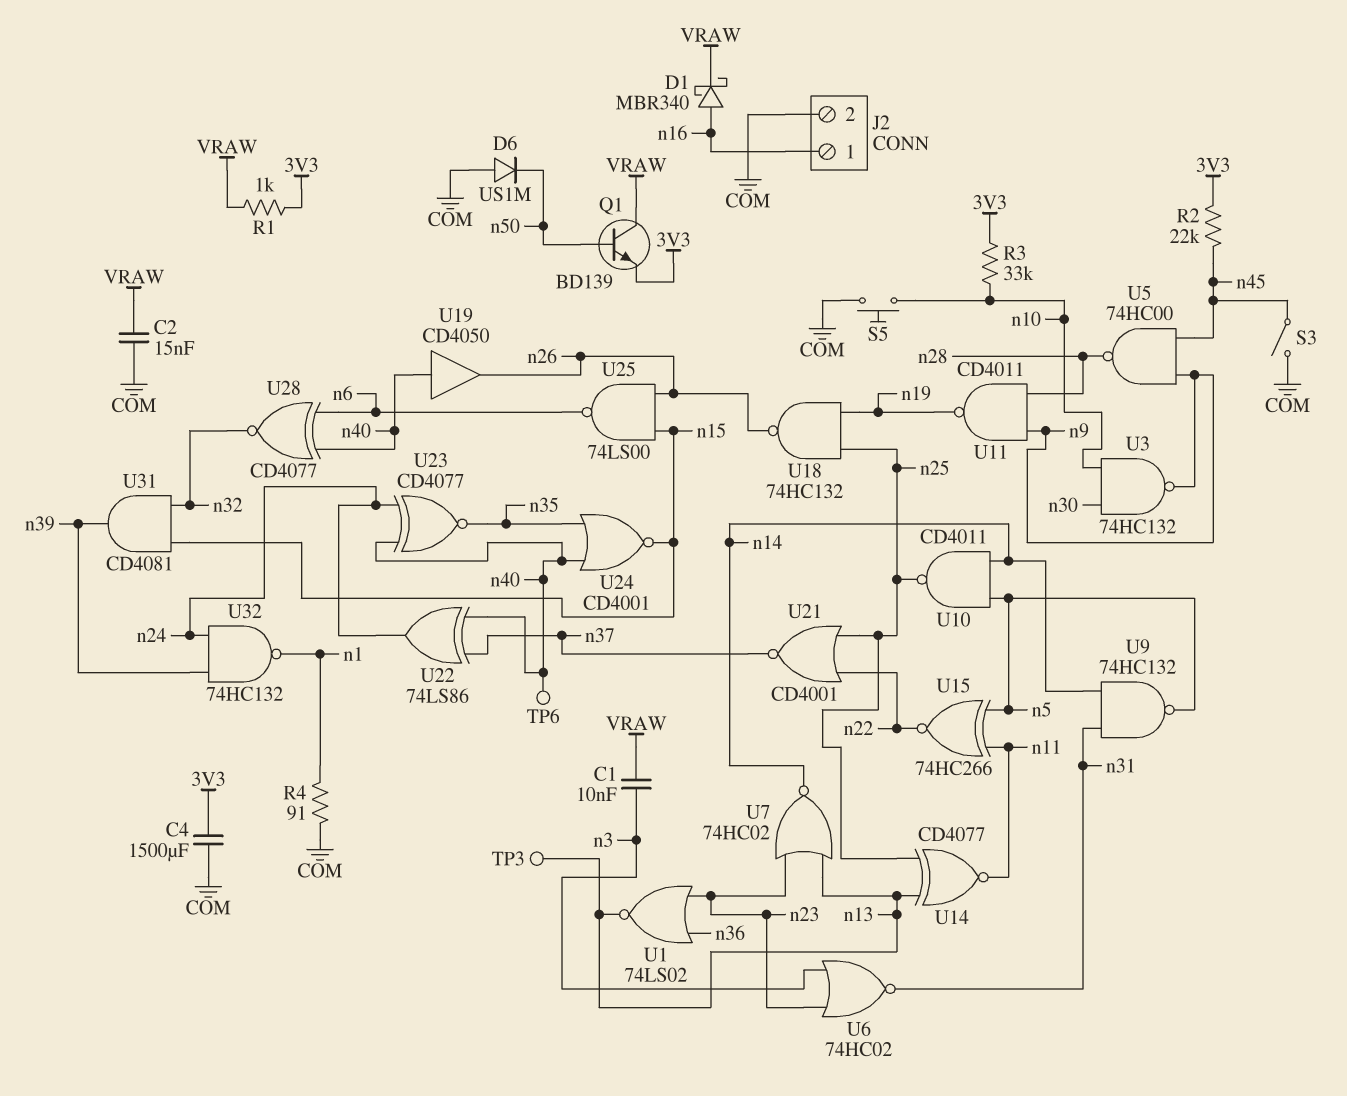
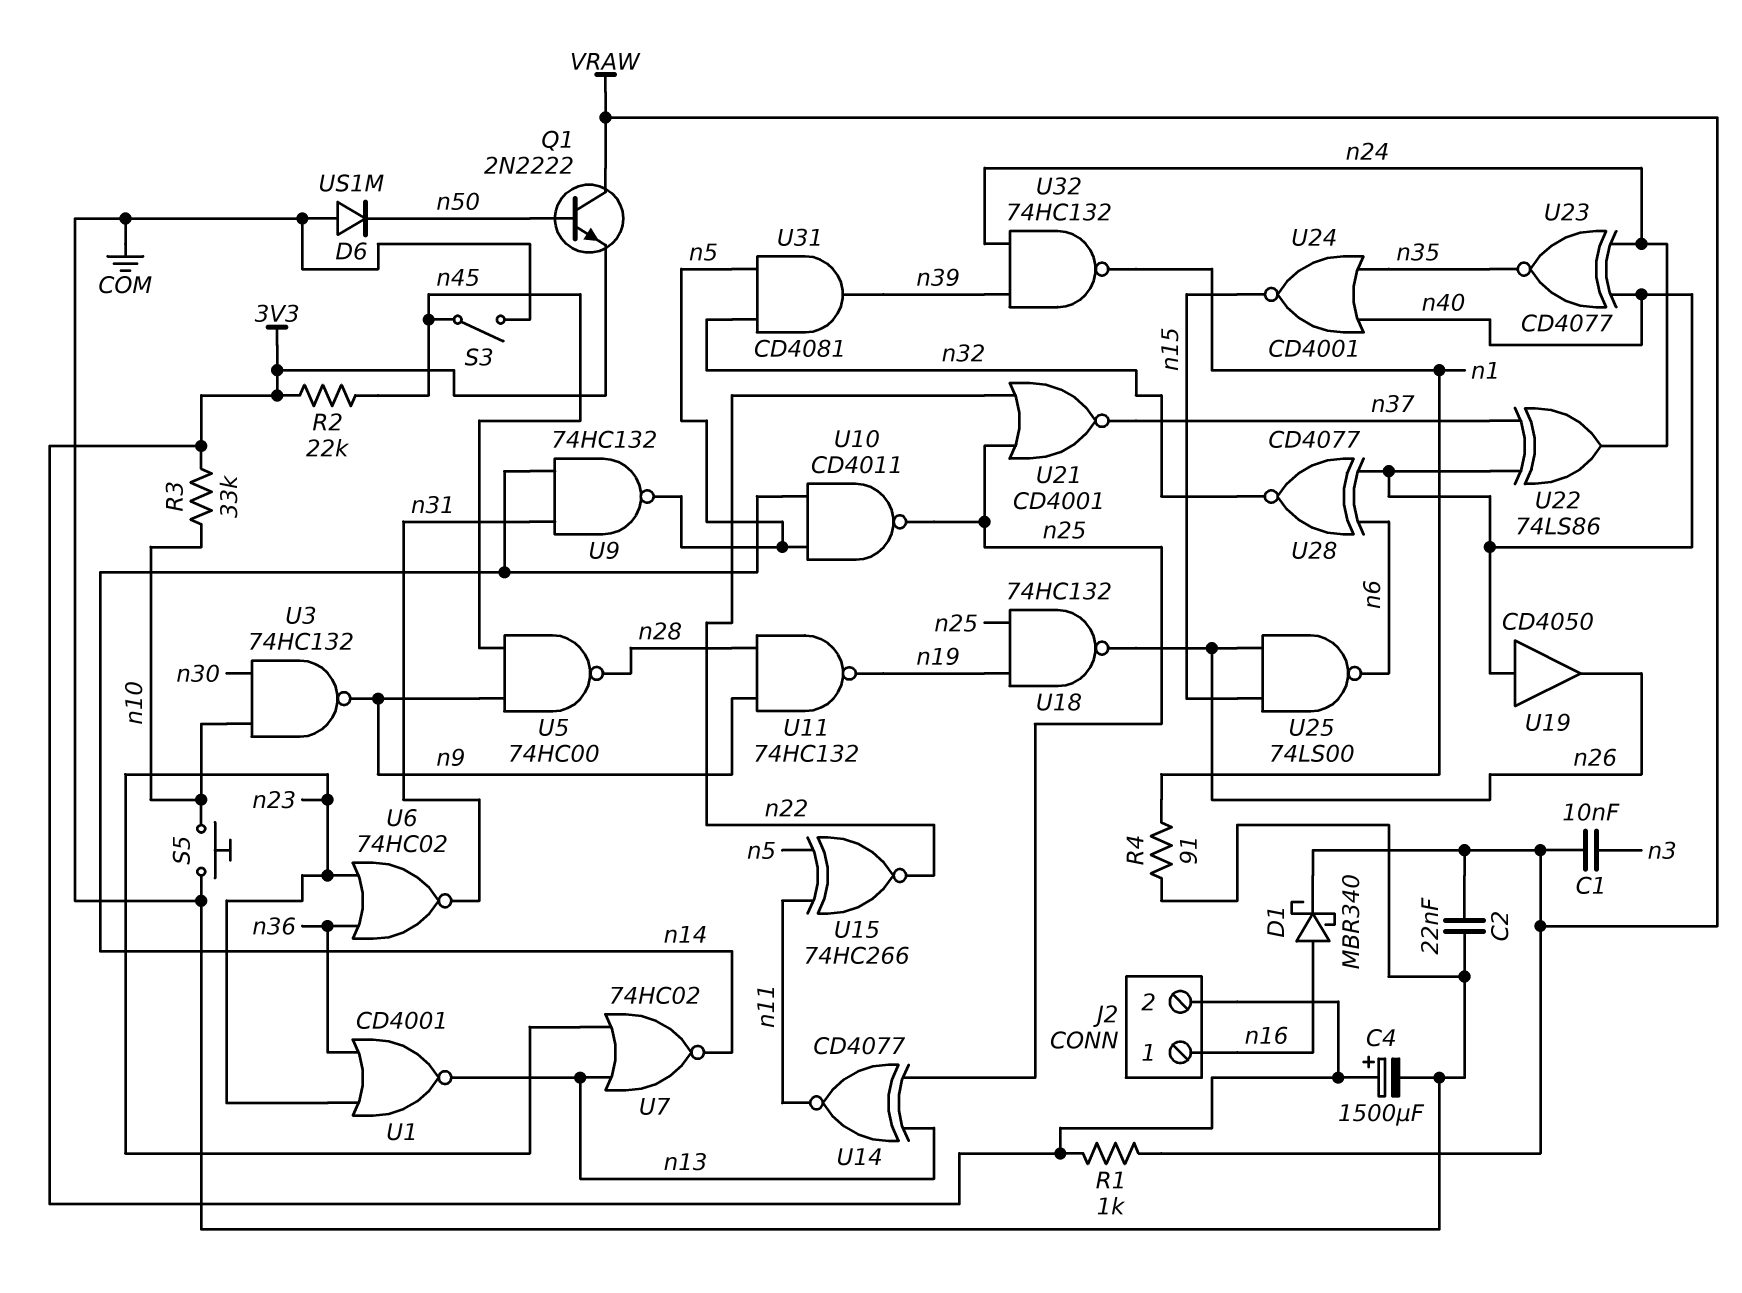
C2: 15nF (COM, VRAW) -> 22nF (COM, VRAW)
C4: 1500uF (3V3, COM) -> 1500uF (plus 3V3, minus COM)
J2 pin 2: COM -> 3V3
Q1: NPN BD139 (B n50, C VRAW, E 3V3) -> NPN 2N2222 (B n50, C VRAW, E 3V3)
TP3: test point (n13) -> none
TP6: test point (n40) -> none
U1: NOR 74LS02 (in n23, in n36, out n13) -> NOR CD4001 (in n23, in n36, out n13)
U6: NOR 74HC02 (in n3, in n23, out n31) -> NOR 74HC02 (in n23, in n36, out n31)
U11: NAND CD4011 (in n9, in n28, out n19) -> NAND 74HC132 (in n9, in n28, out n19)
U31: AND CD4081 (in n15, in n32, out n39) -> AND CD4081 (in n5, in n32, out n39)

